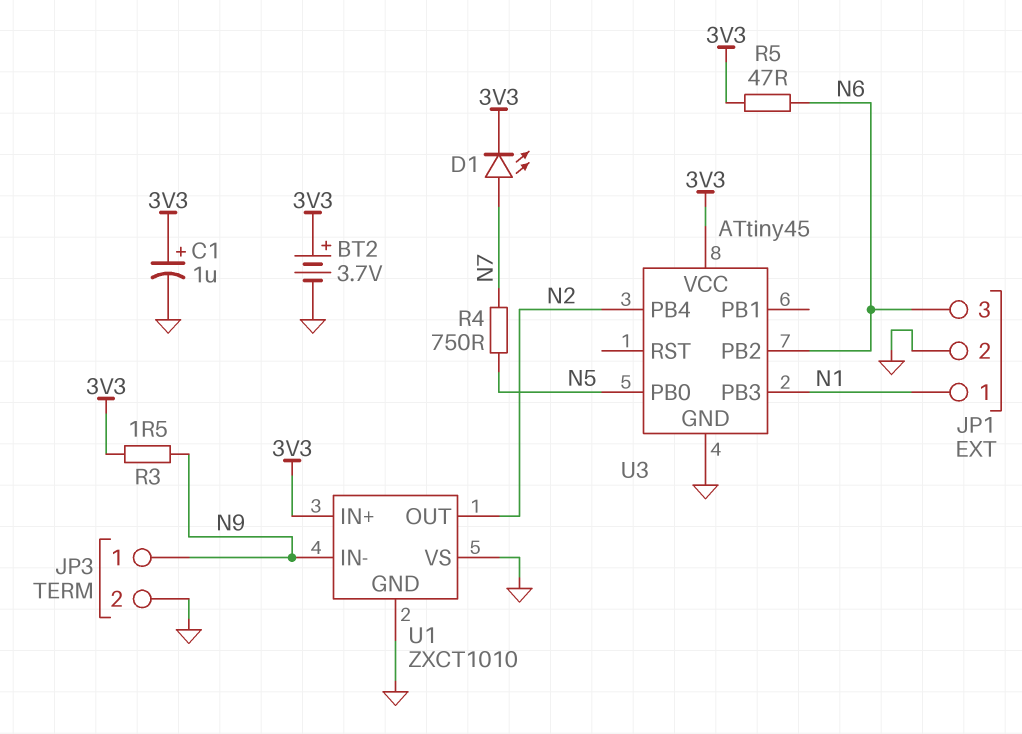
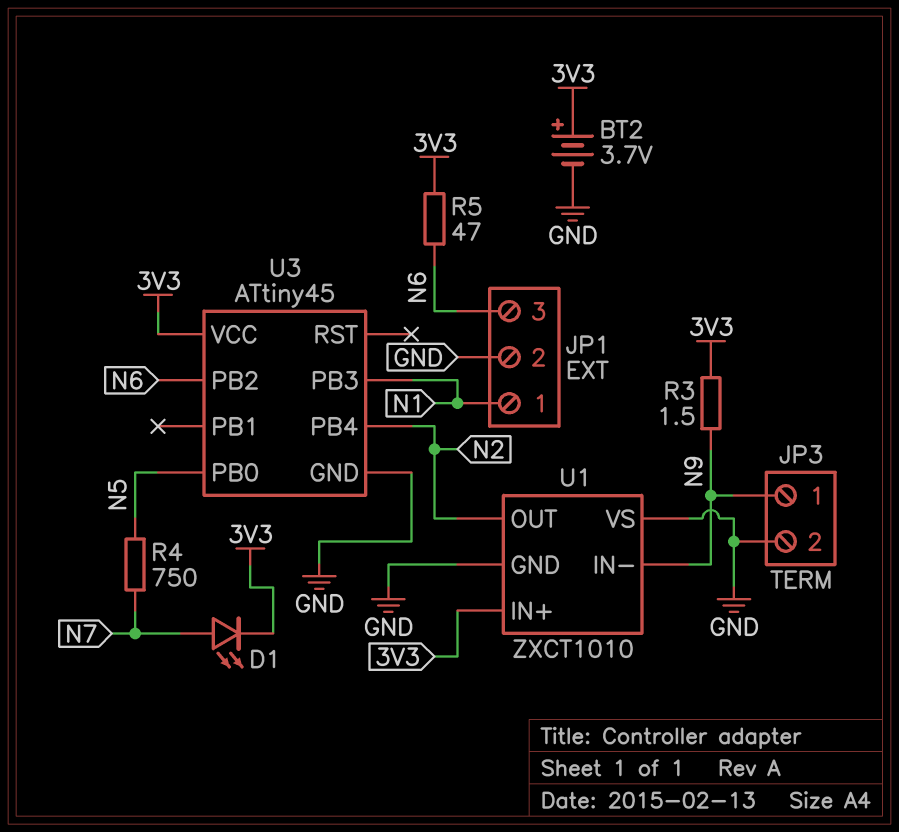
C1: 1uF (plus 3V3, minus GND) -> none

